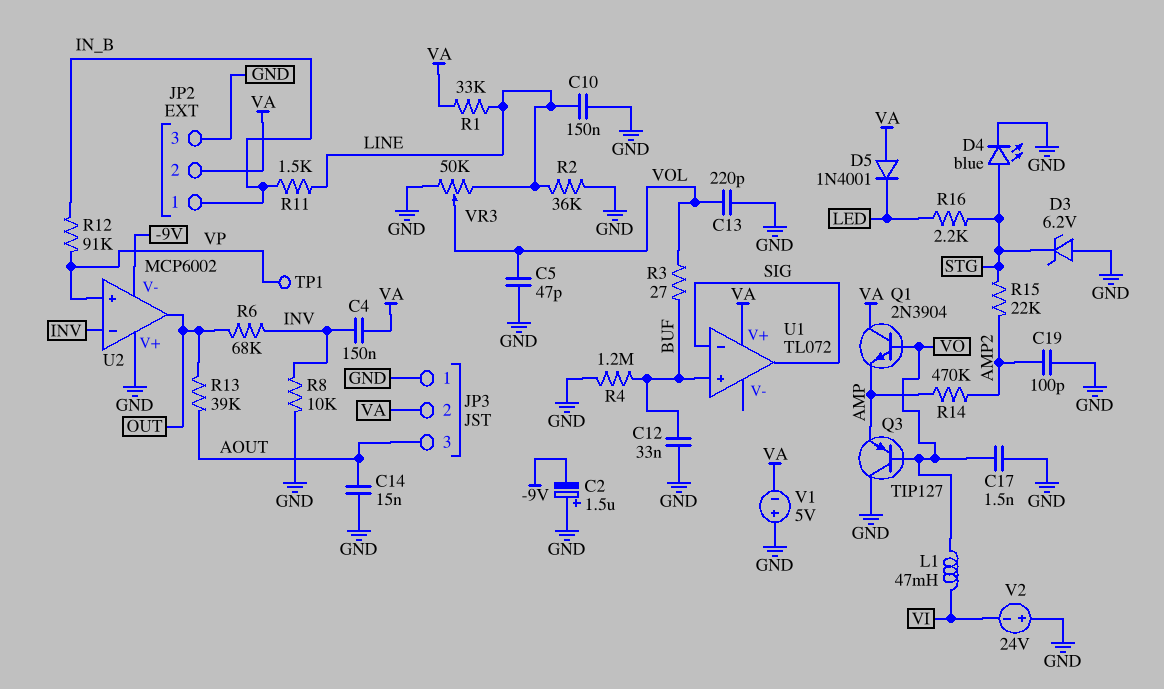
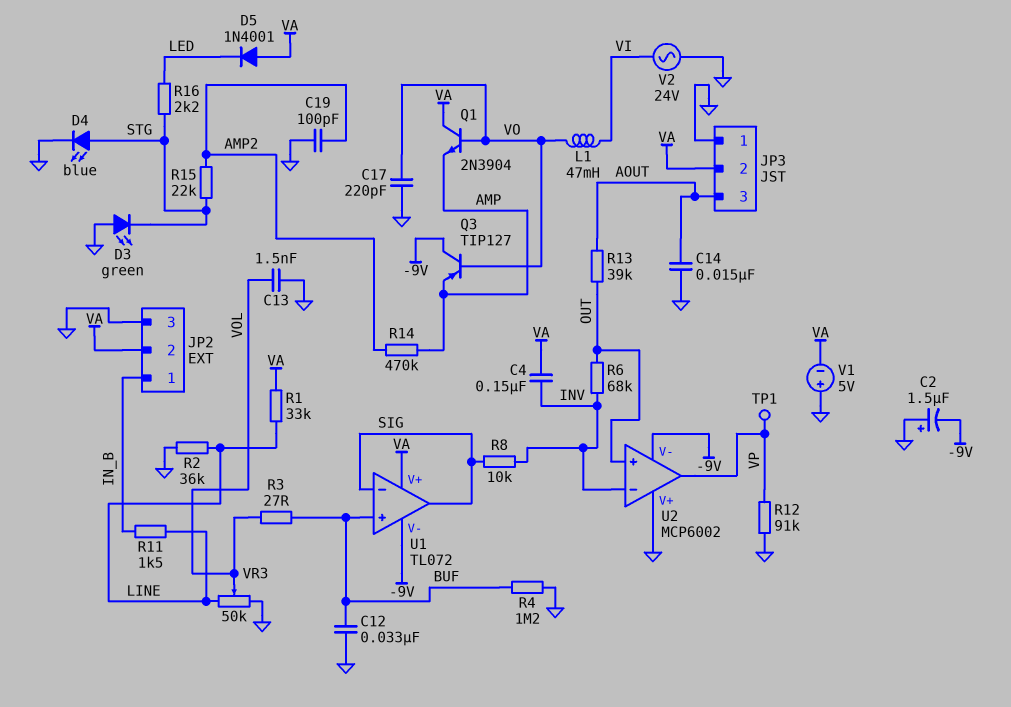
C5: 47pF (GND, VOL) -> none
C10: 150nF (GND, LINE) -> none
C13: 220pF (GND, VOL) -> 1.5nF (GND, VOL)
C17: 1.5nF (GND, VO) -> 220pF (GND, VO)
D3: zener 6.2V (A GND, K STG) -> LED green (A GND, K STG)
Q3: PNP TIP127 (B VO, C GND, E AMP) -> PNP TIP127 (B VO, C -9V, E AMP)
R8: 10k (GND, INV) -> 10k (INV, SIG)
R12: 91k (IN_B, VP) -> 91k (GND, VP)
U1 pin V-: none -> -9V
U2 pin in+: VP -> OUT
U2 pin out: OUT -> VP
V2: 24V (plus GND, minus VI) -> AC 24V (GND, VI)

